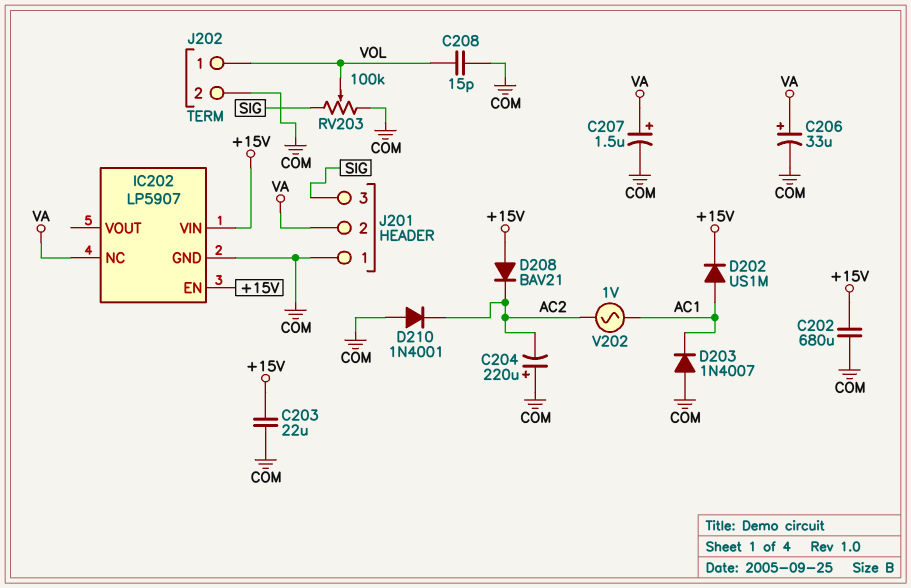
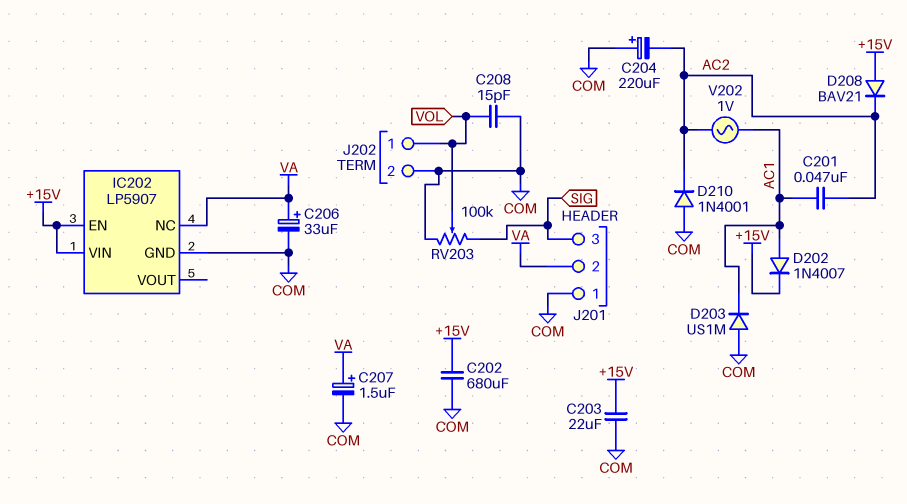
C201: none -> 47nF (AC1, AC2)
D202: diode US1M (A AC1, K +15V) -> diode 1N4007 (A AC1, K +15V)
D203: diode 1N4007 (A COM, K AC1) -> diode US1M (A COM, K AC1)

